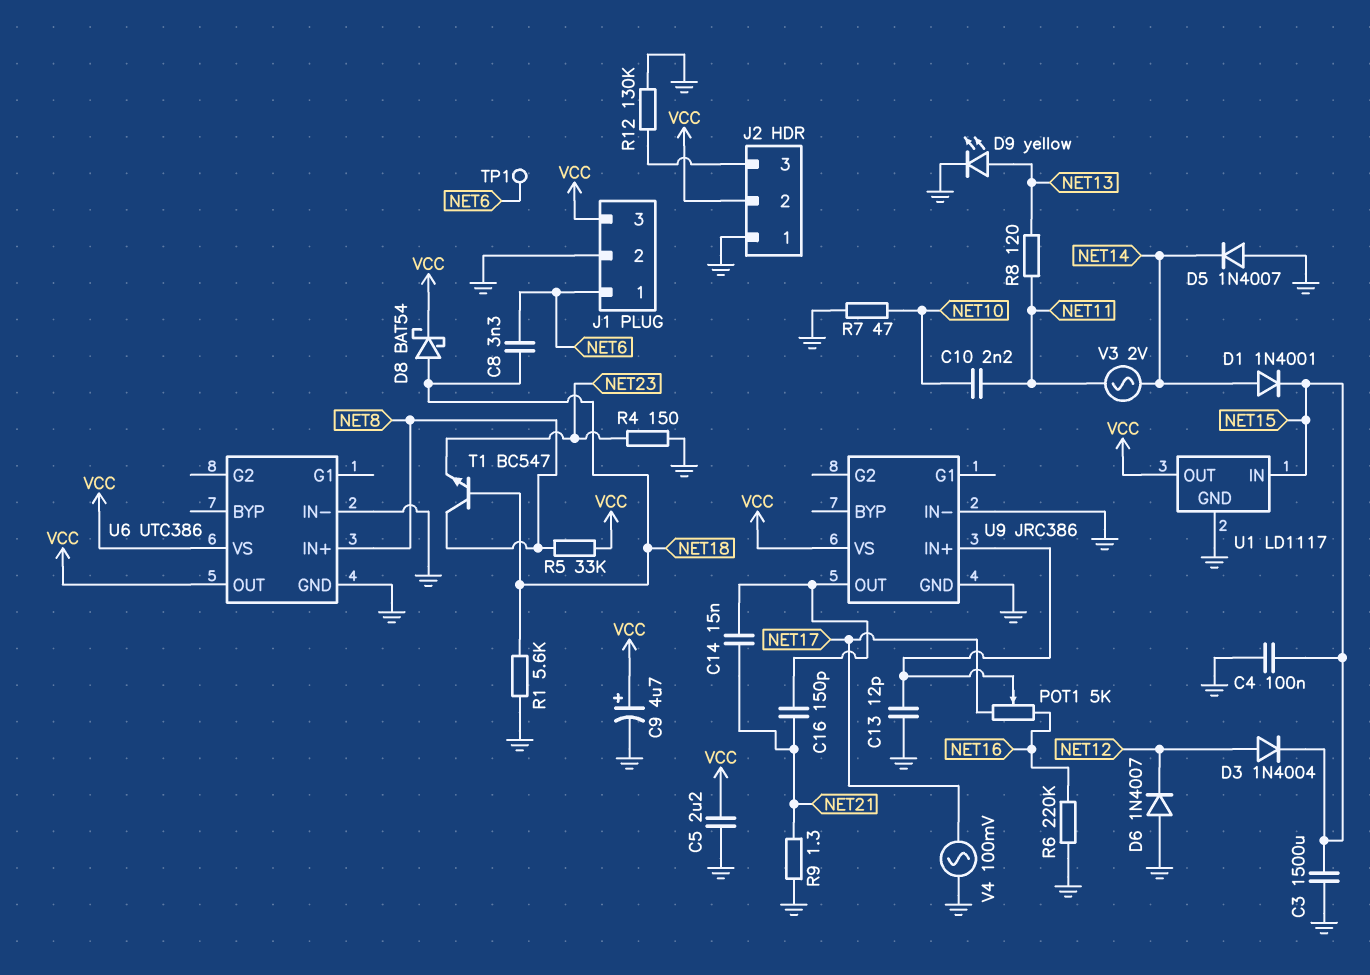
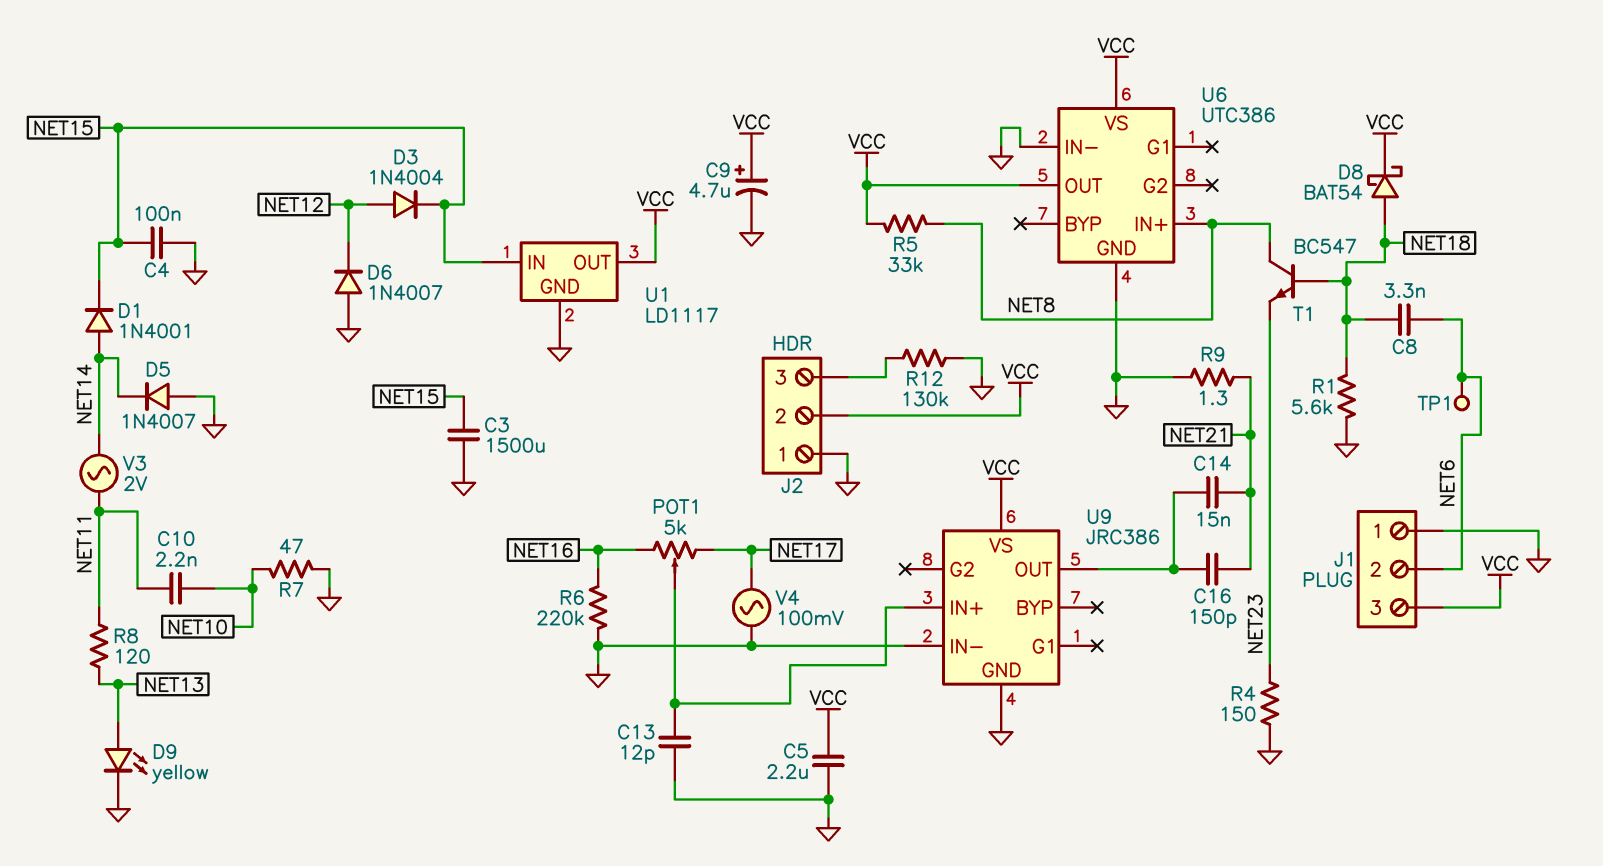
J1 pin 1: NET6 -> GND
J1 pin 2: GND -> NET6

